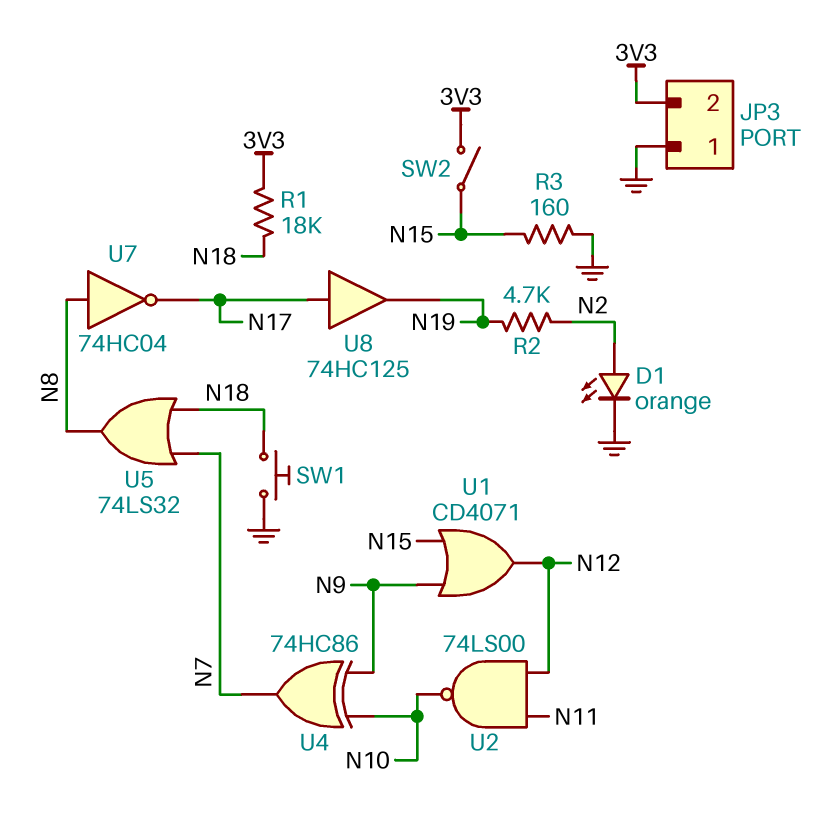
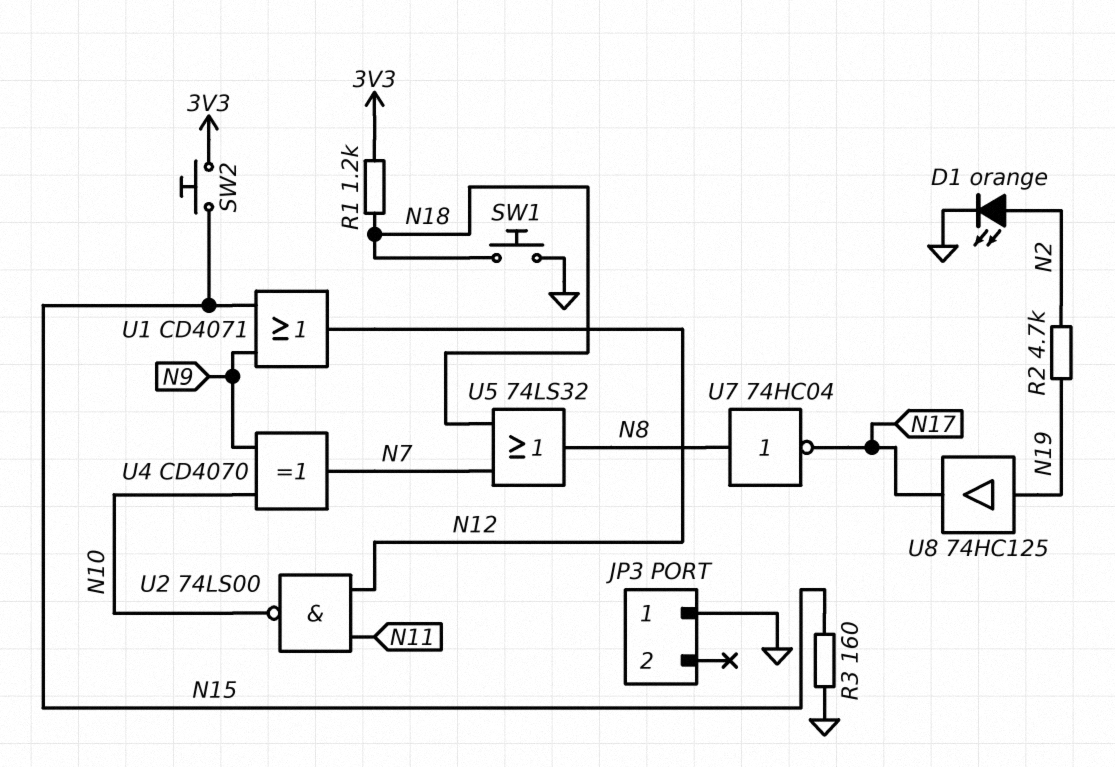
JP3 pin 2: 3V3 -> none
R1: 18k (3V3, N18) -> 1.2k (3V3, N18)
SW2: switch (3V3, N15) -> button (3V3, N15)
U4: XOR 74HC86 (in N9, in N10, out N7) -> XOR CD4070 (in N9, in N10, out N7)
U8: buffer 74HC125 (in N17, out N19) -> buffer 74HC125 (in N19, out N17)

